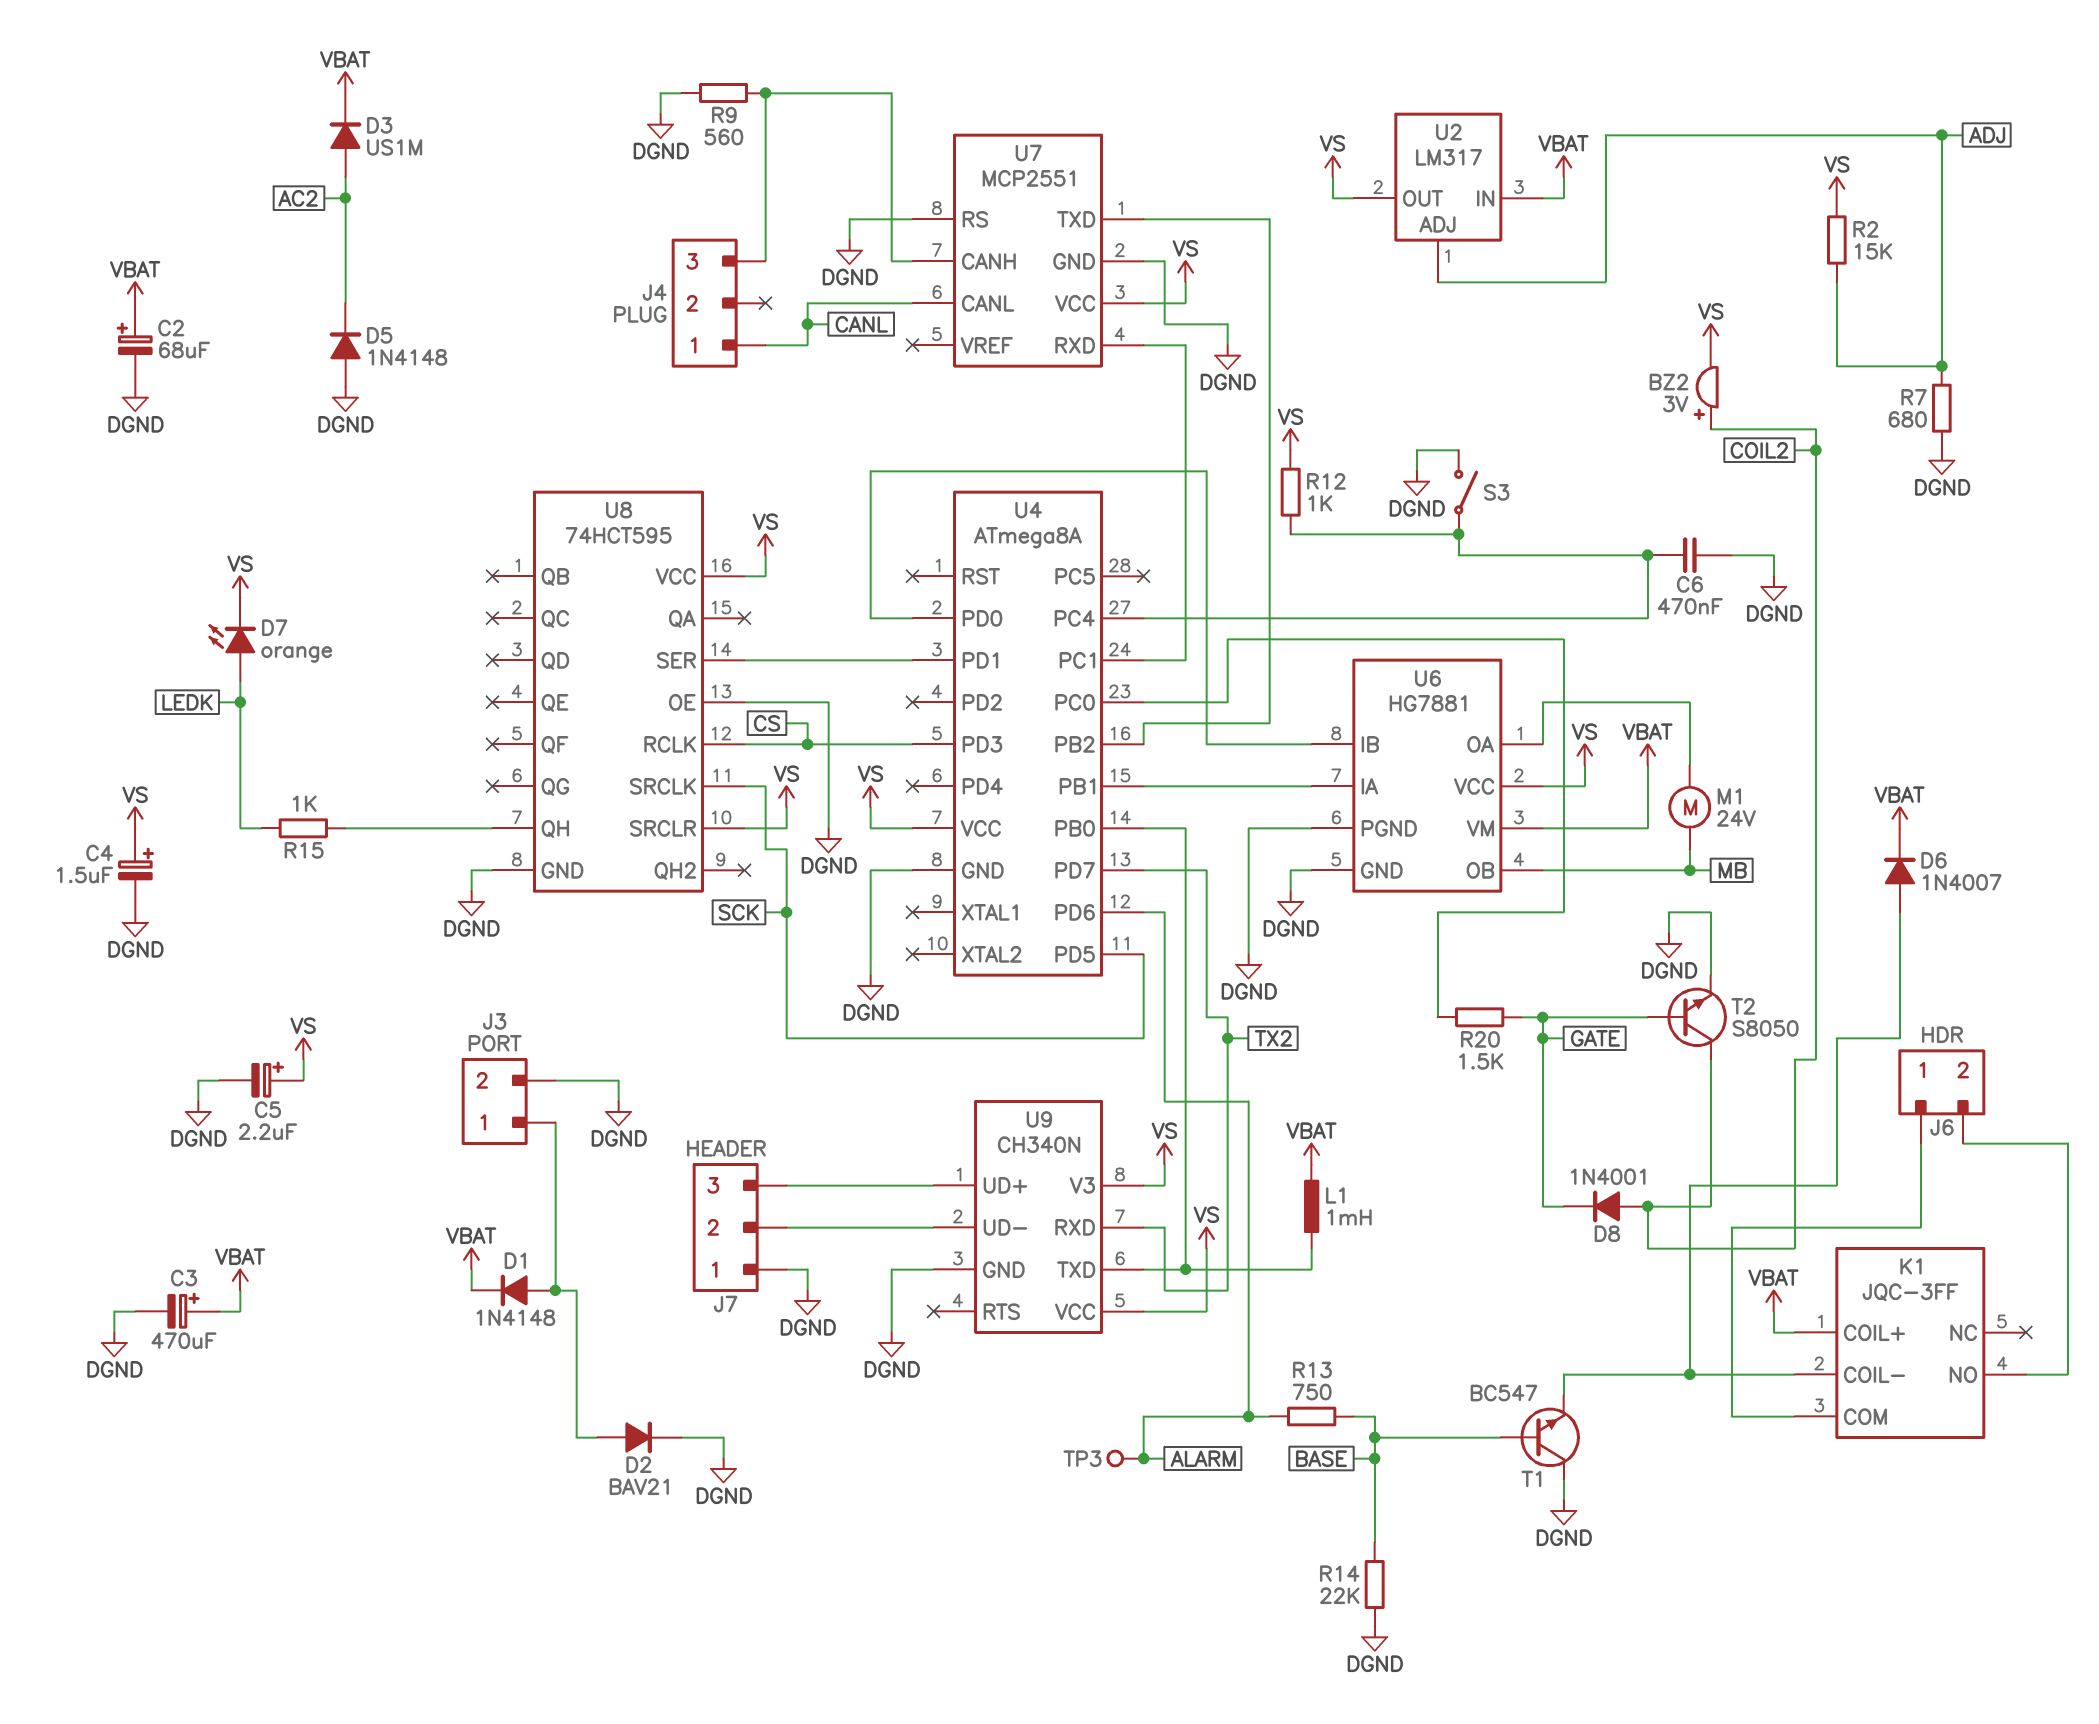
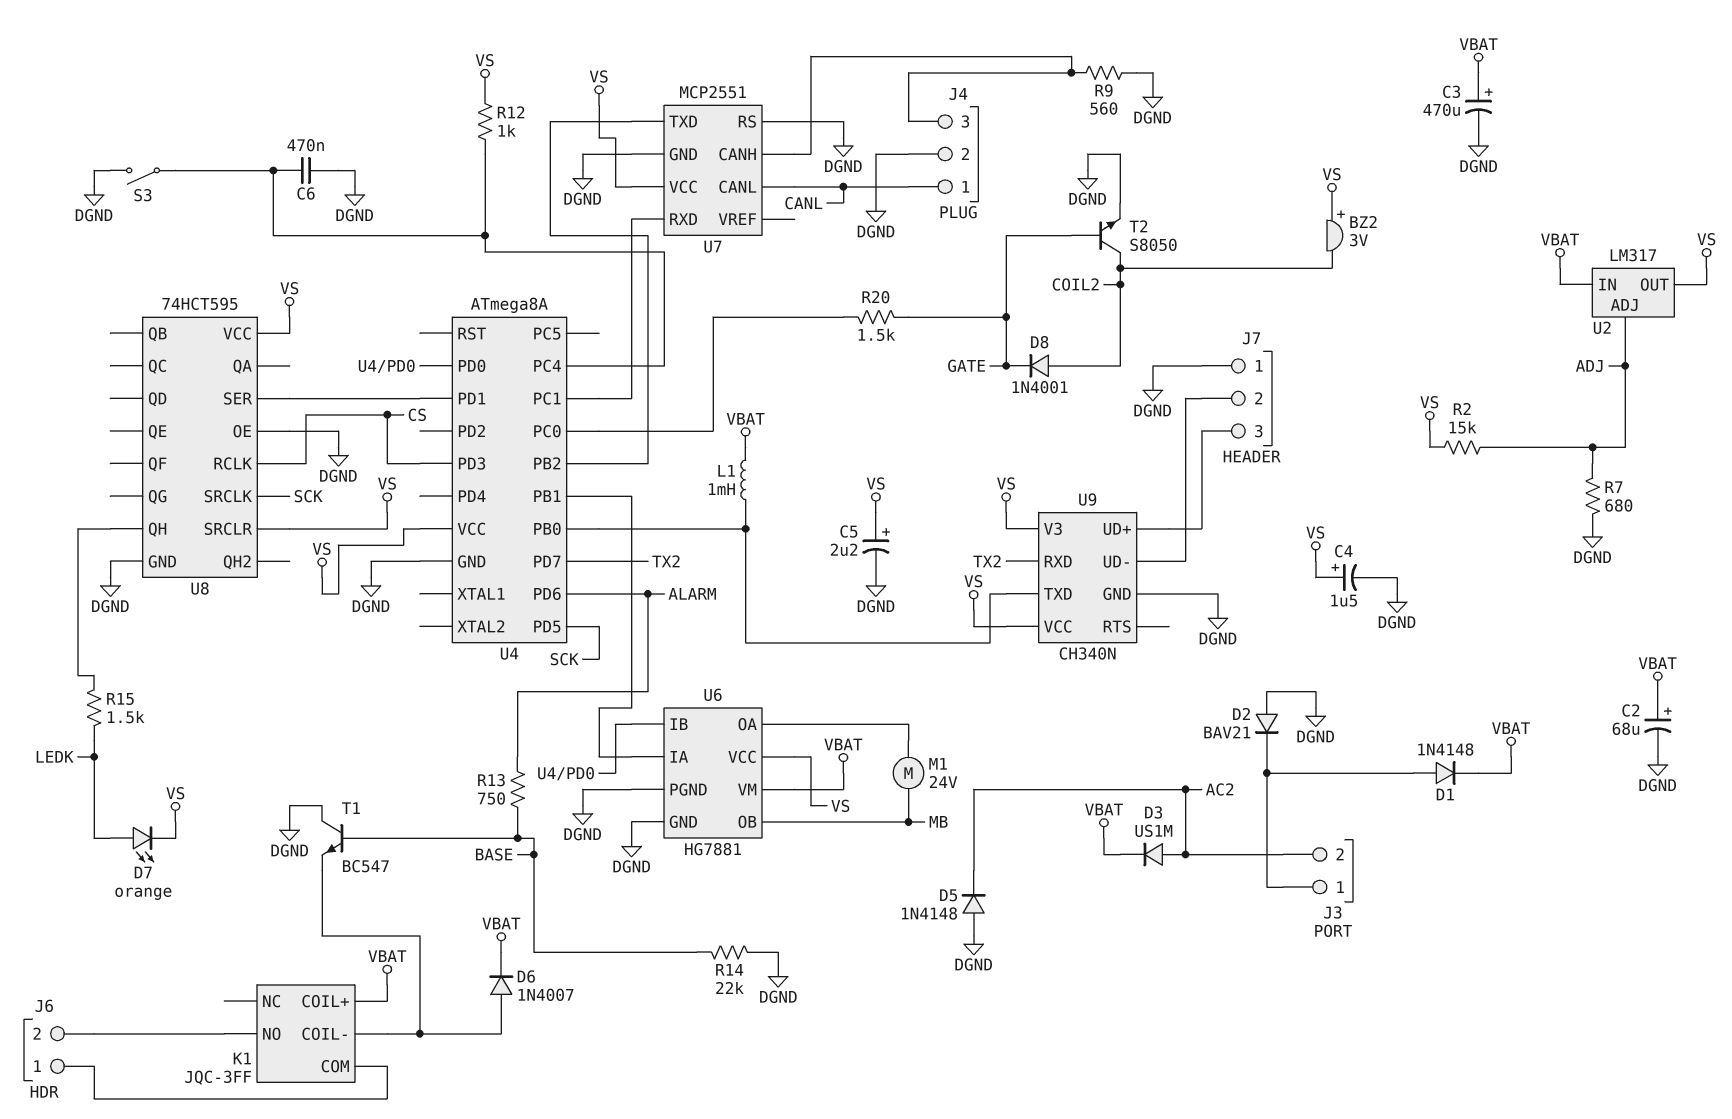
BZ2: buzzer 3V (plus COIL2, minus VS) -> buzzer 3V (plus VS, minus COIL2)
D2: diode BAV21 (A J3/1, K DGND) -> diode BAV21 (A DGND, K J3/1)
J3 pin 2: DGND -> AC2
J4 pin 2: none -> DGND
R15: 1k (LEDK, U8/QH) -> 1.5k (LEDK, U8/QH)
TP3: test point (ALARM) -> none

